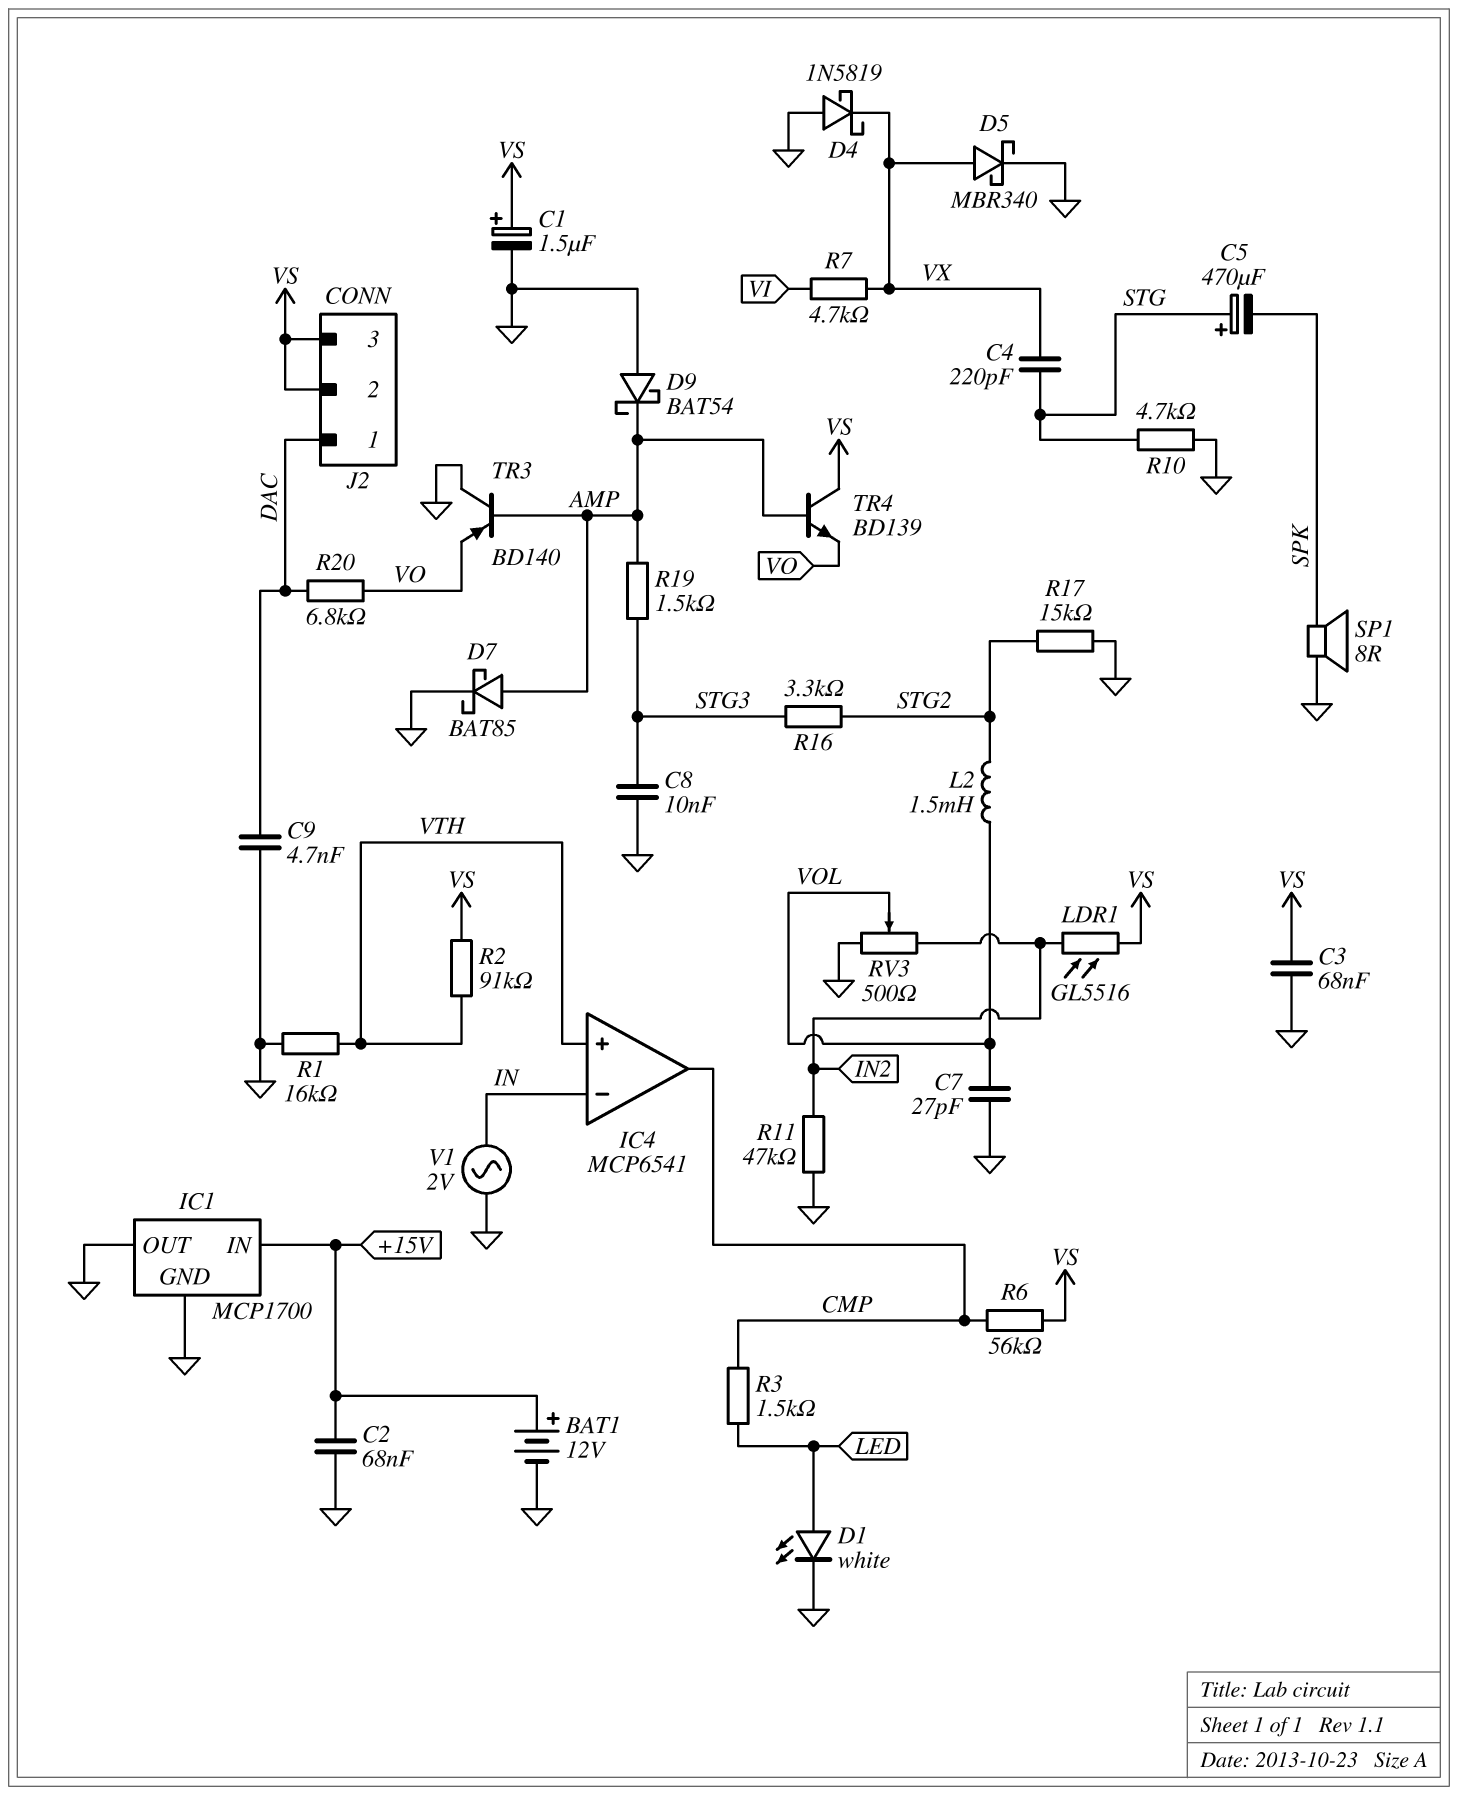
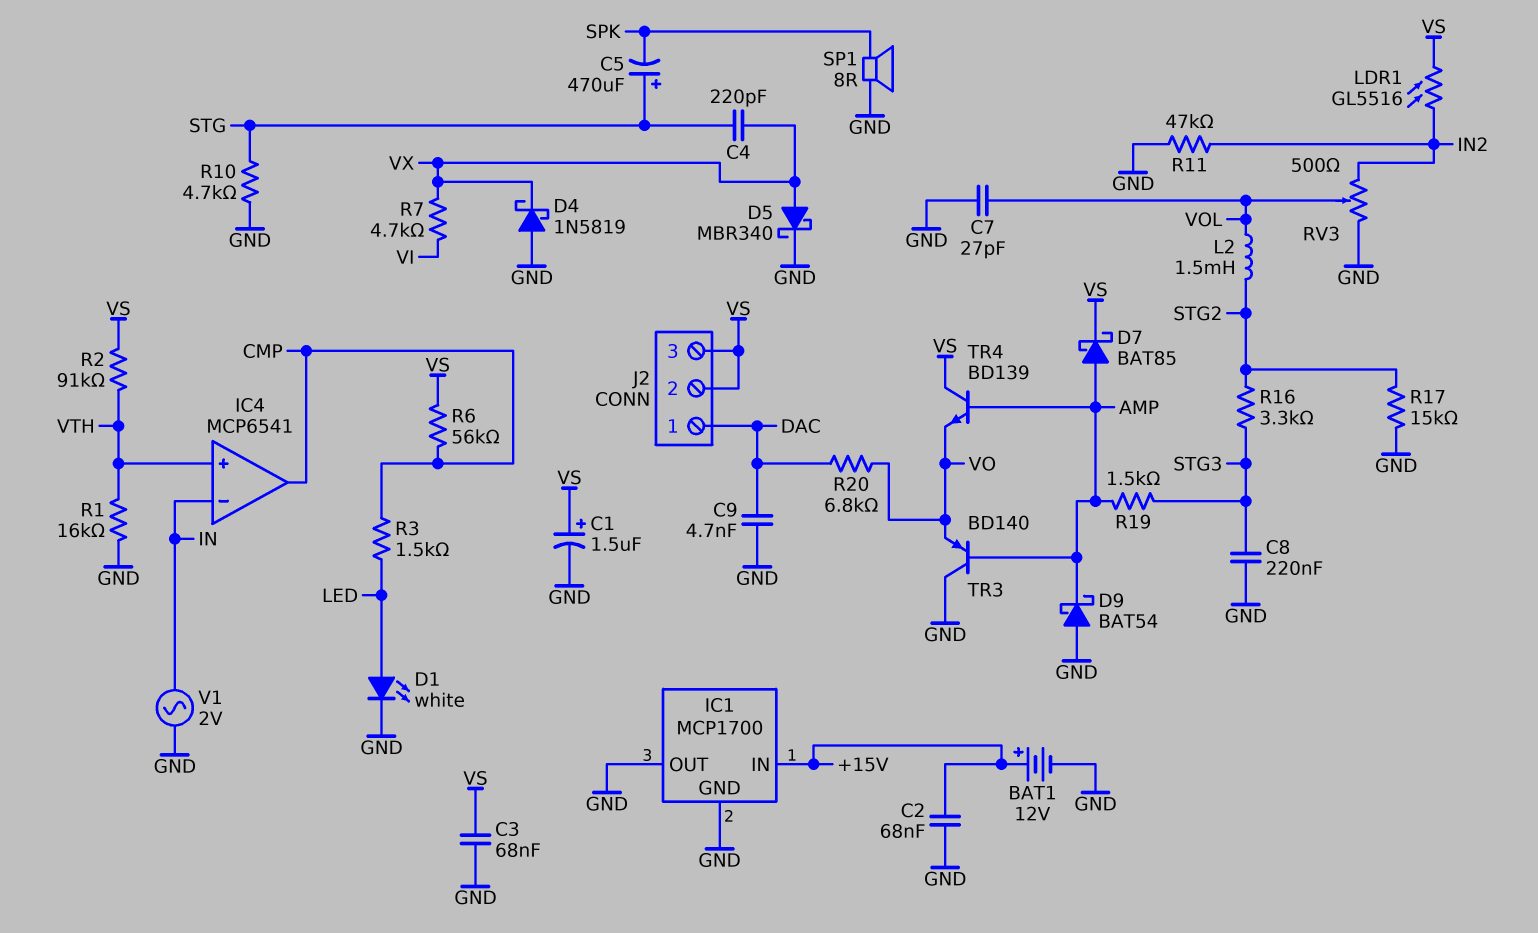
C8: 10nF (GND, STG3) -> 220nF (GND, STG3)
D7: schottky BAT85 (A AMP, K GND) -> schottky BAT85 (A AMP, K VS)

